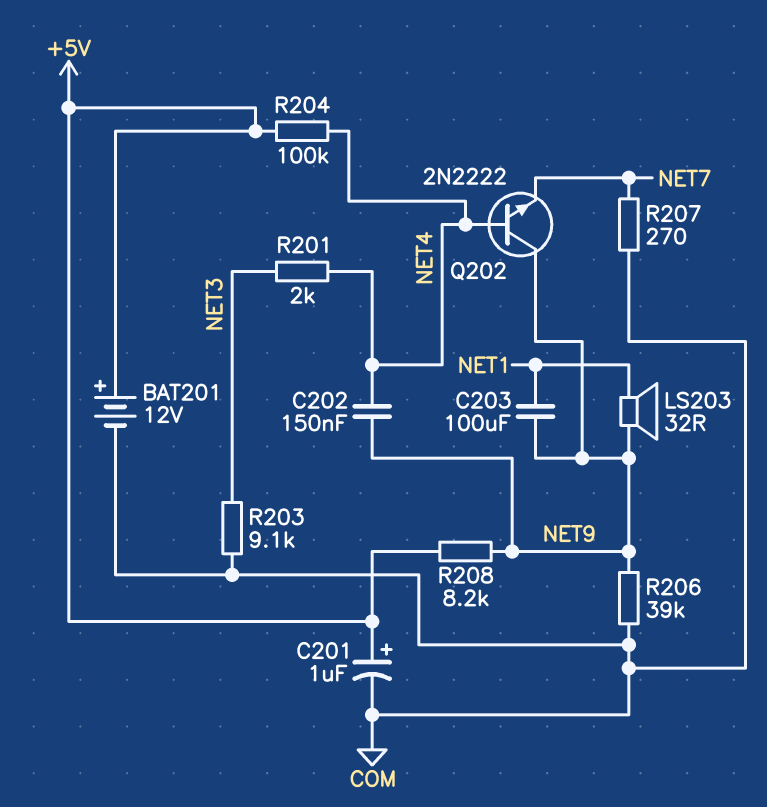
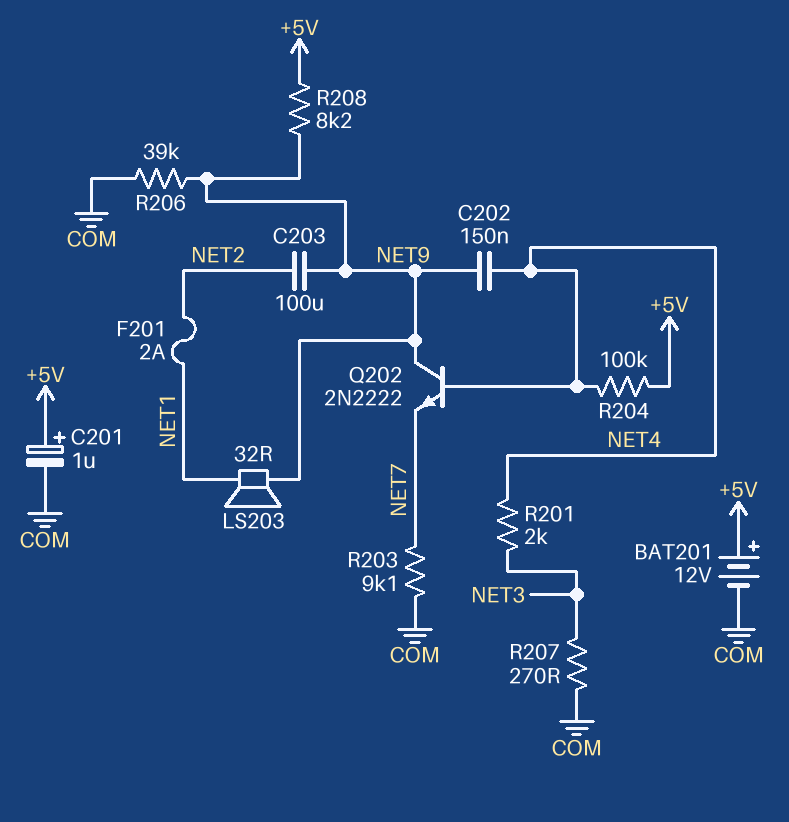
C203: 100uF (NET1, NET9) -> 100uF (NET2, NET9)
F201: none -> 2A (NET1, NET2)
R203: 9.1k (COM, NET3) -> 9.1k (COM, NET7)
R207: 270 (COM, NET7) -> 270 (COM, NET3)

